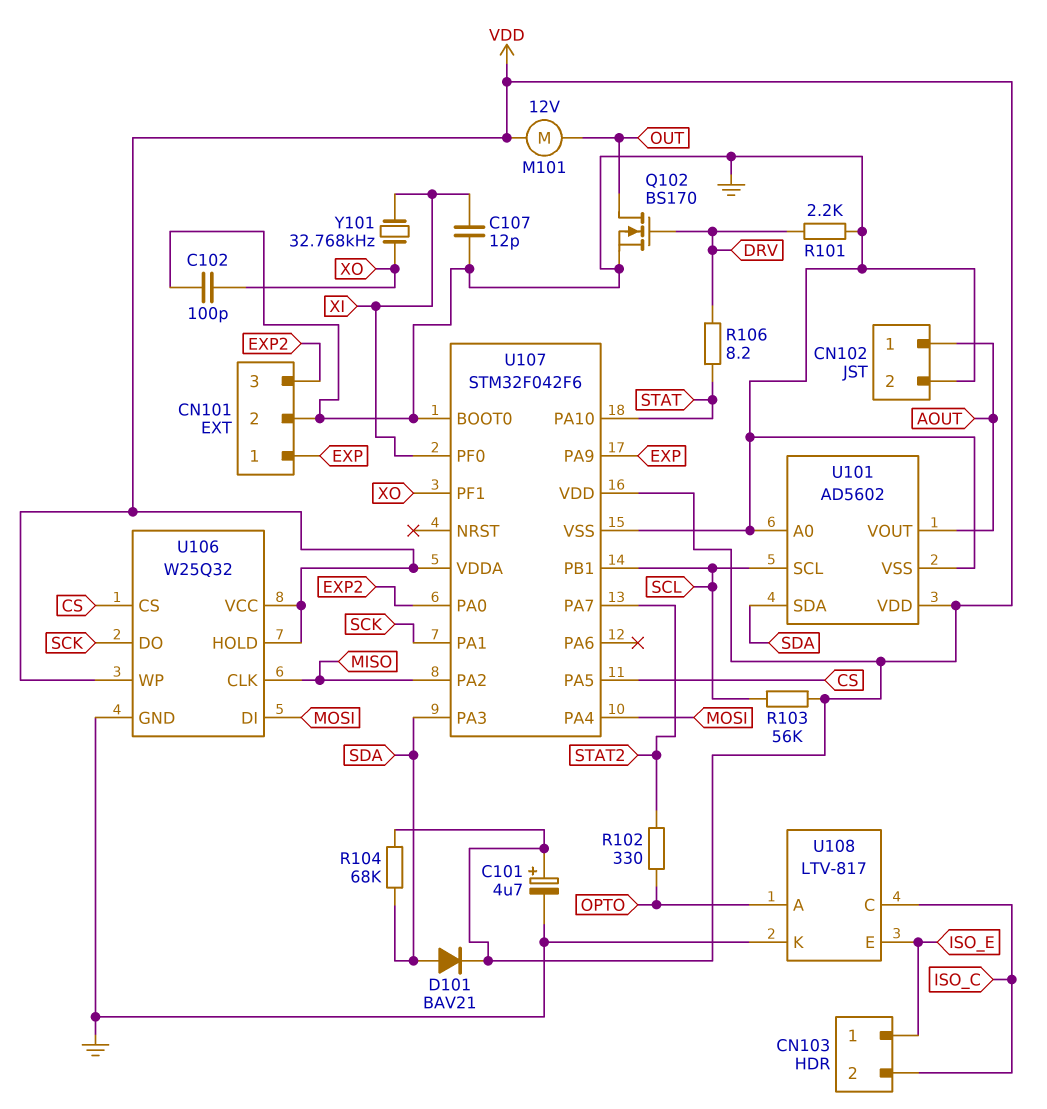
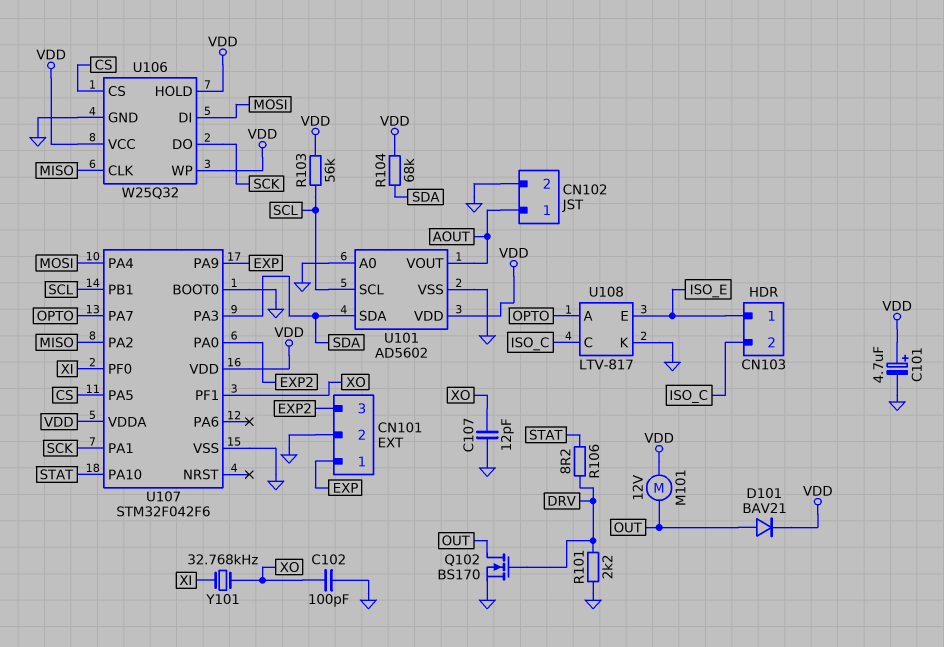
C107: 12pF (GND, XI) -> 12pF (GND, XO)
D101: diode BAV21 (A SDA, K VDD) -> diode BAV21 (A OUT, K VDD)
R102: 330 (OPTO, STAT2) -> none
U107 pin PA7: STAT2 -> OPTO

